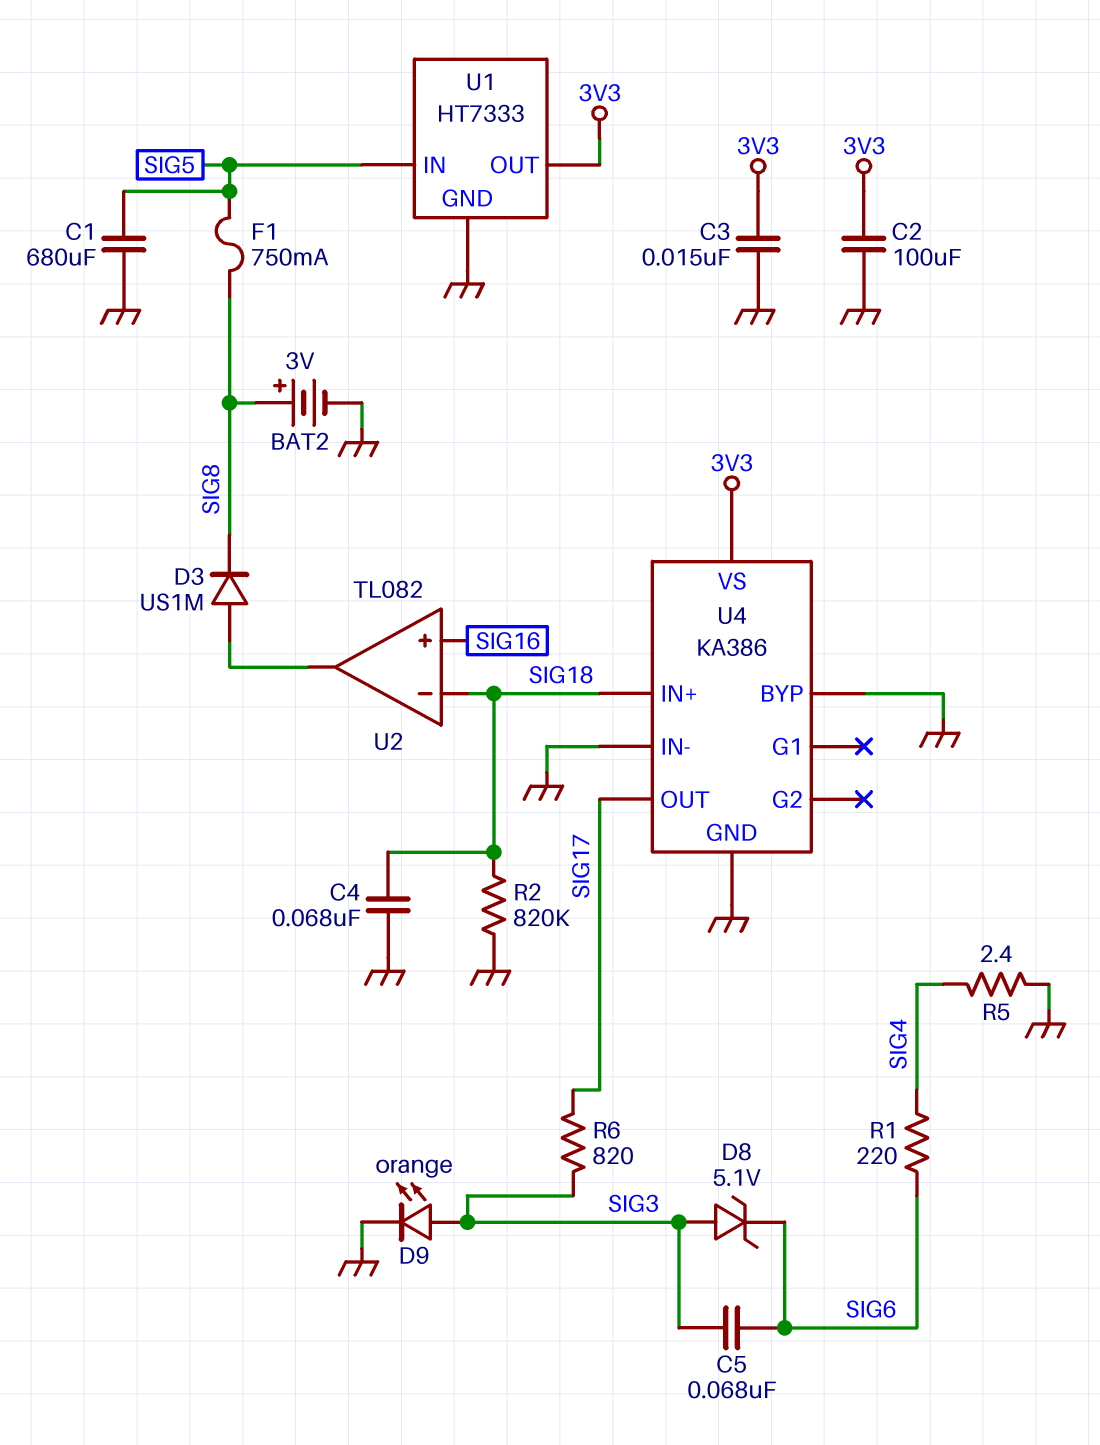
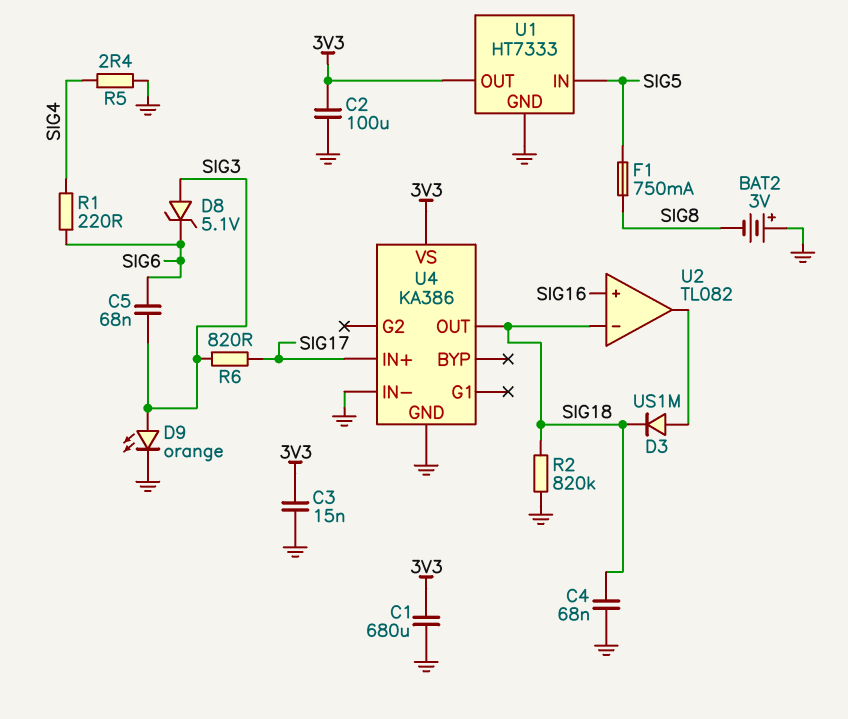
BAT2: 3V (plus SIG8, minus GND) -> 3V (plus GND, minus SIG8)
C1: 680uF (GND, SIG5) -> 680uF (3V3, GND)
D3: diode US1M (A U2/out, K SIG8) -> diode US1M (A U2/out, K SIG18)
U4 pin BYP: GND -> none
U4 pin IN+: SIG18 -> SIG17
U4 pin OUT: SIG17 -> SIG18

